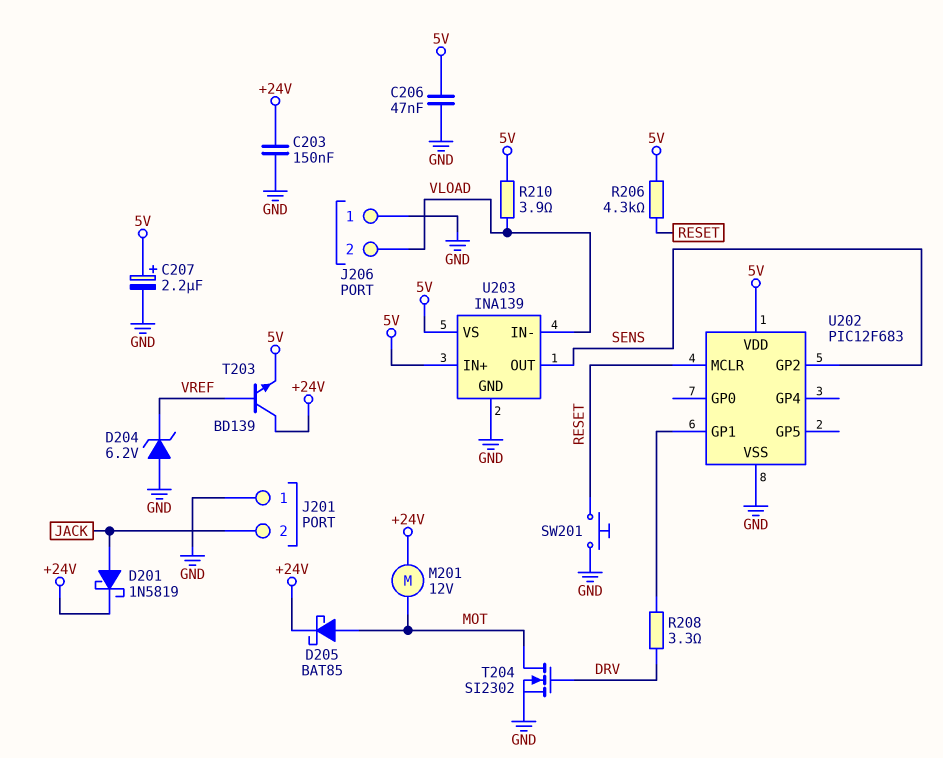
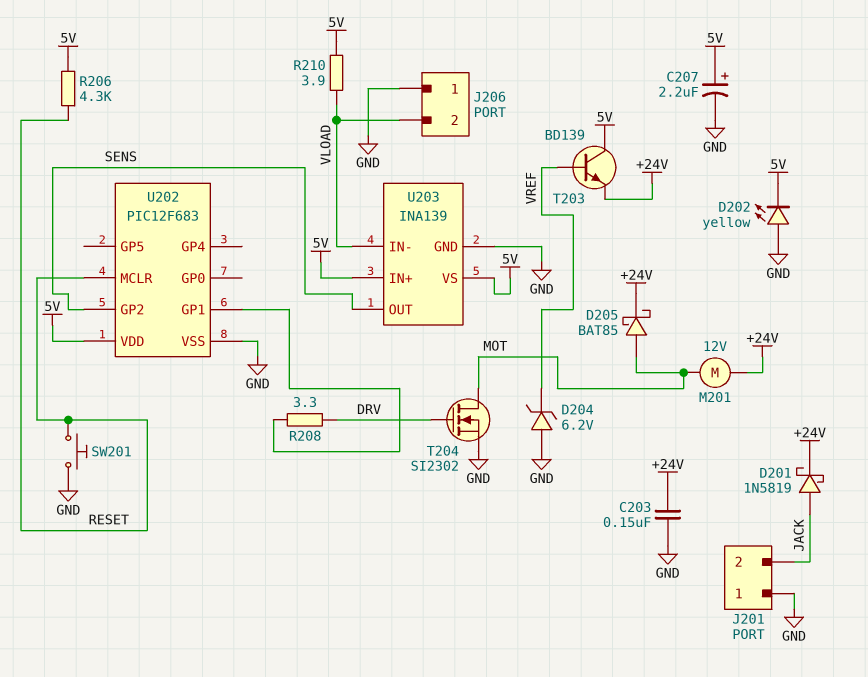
C206: 47nF (5V, GND) -> none
D202: none -> LED yellow (A GND, K 5V)
T203: NPN BD139 (B VREF, C +24V, E 5V) -> NPN BD139 (B VREF, C 5V, E +24V)

